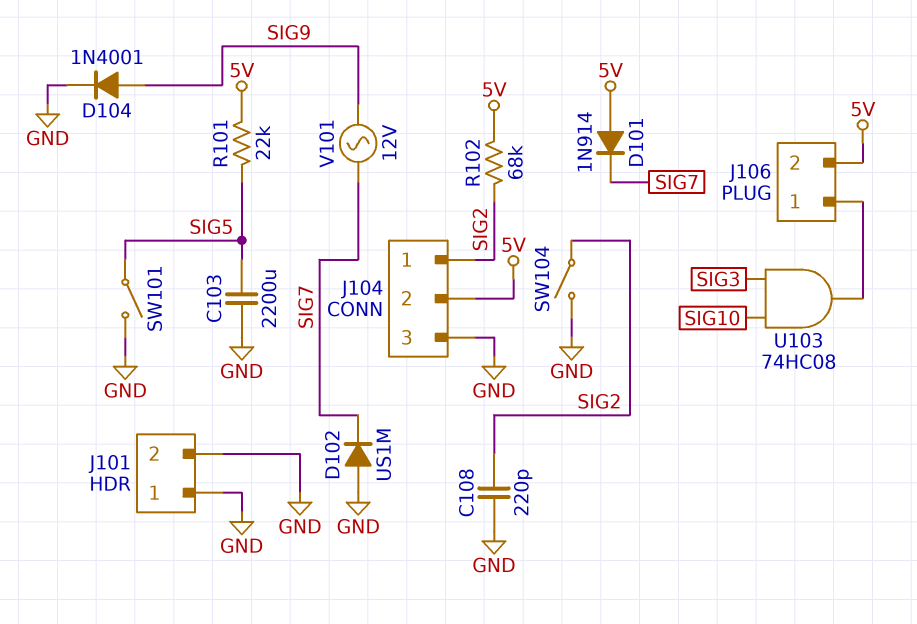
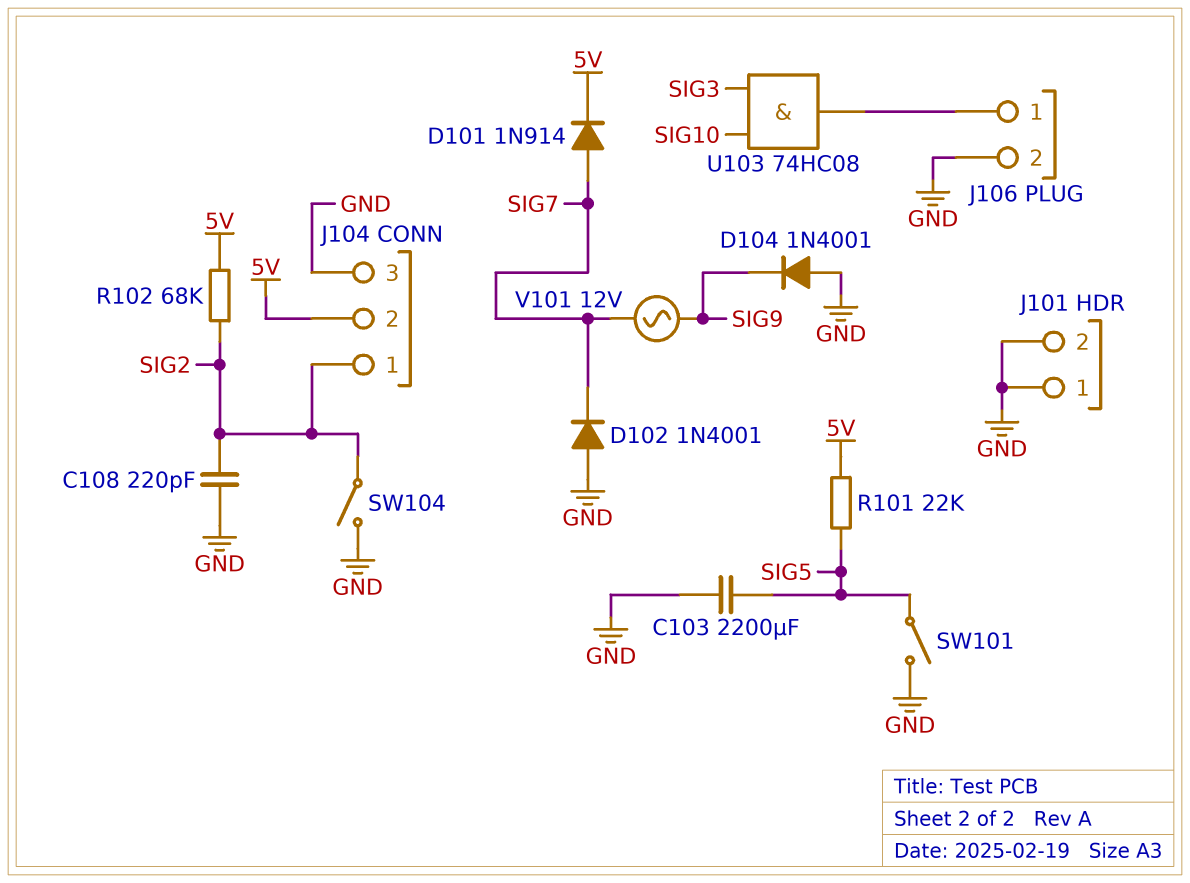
D101: diode 1N914 (A 5V, K SIG7) -> diode 1N914 (A SIG7, K 5V)
D102: diode US1M (A GND, K SIG7) -> diode 1N4001 (A GND, K SIG7)
D104: diode 1N4001 (A SIG9, K GND) -> diode 1N4001 (A GND, K SIG9)
J106 pin 2: 5V -> GND

